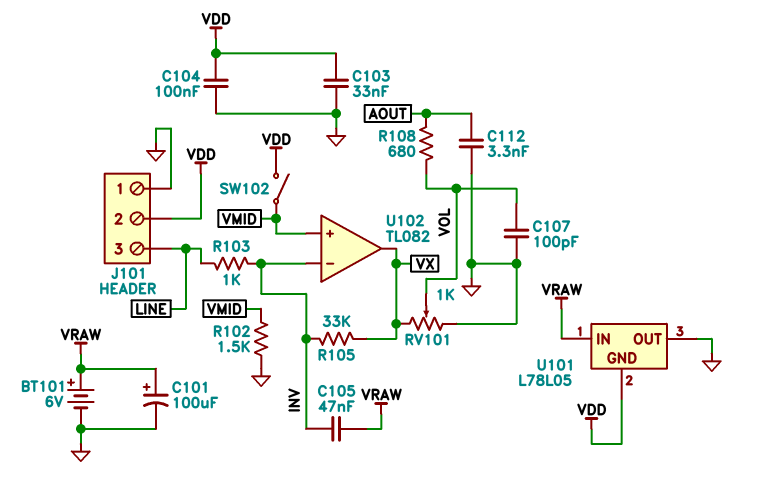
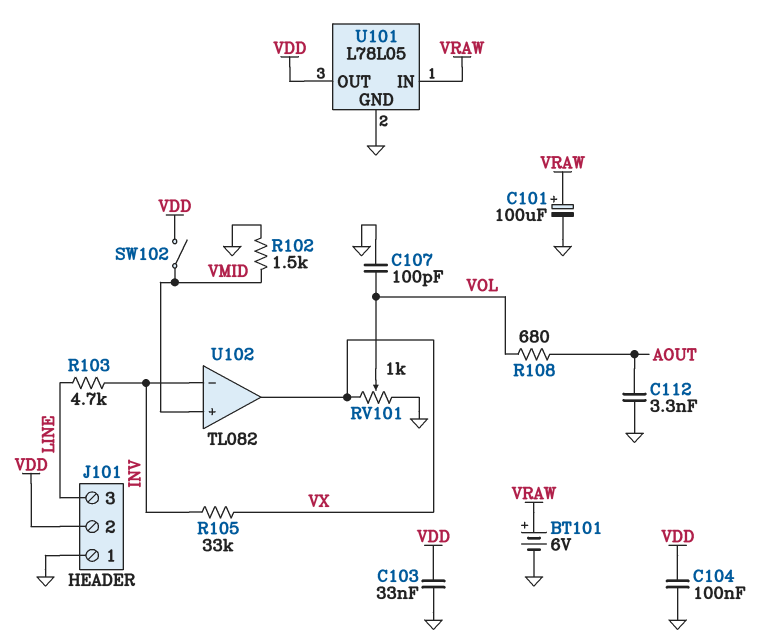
C105: 47nF (INV, VRAW) -> none
R103: 1k (INV, LINE) -> 4.7k (INV, LINE)
U101 pin GND: VDD -> GND
U101 pin OUT: GND -> VDD

